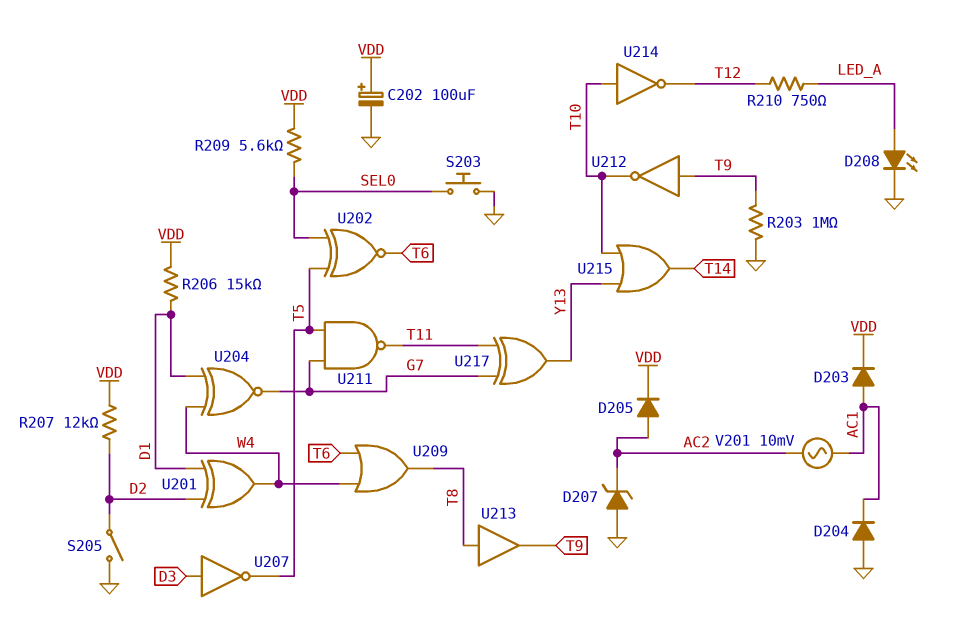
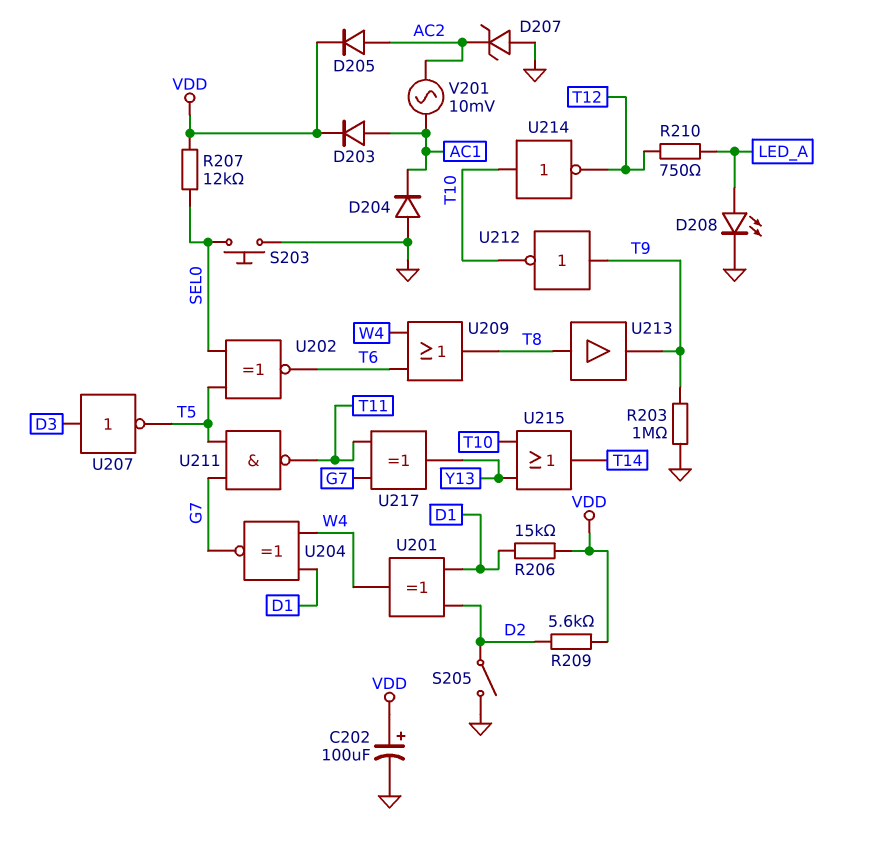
R207: 12k (D2, VDD) -> 12k (SEL0, VDD)
R209: 5.6k (SEL0, VDD) -> 5.6k (D2, VDD)

